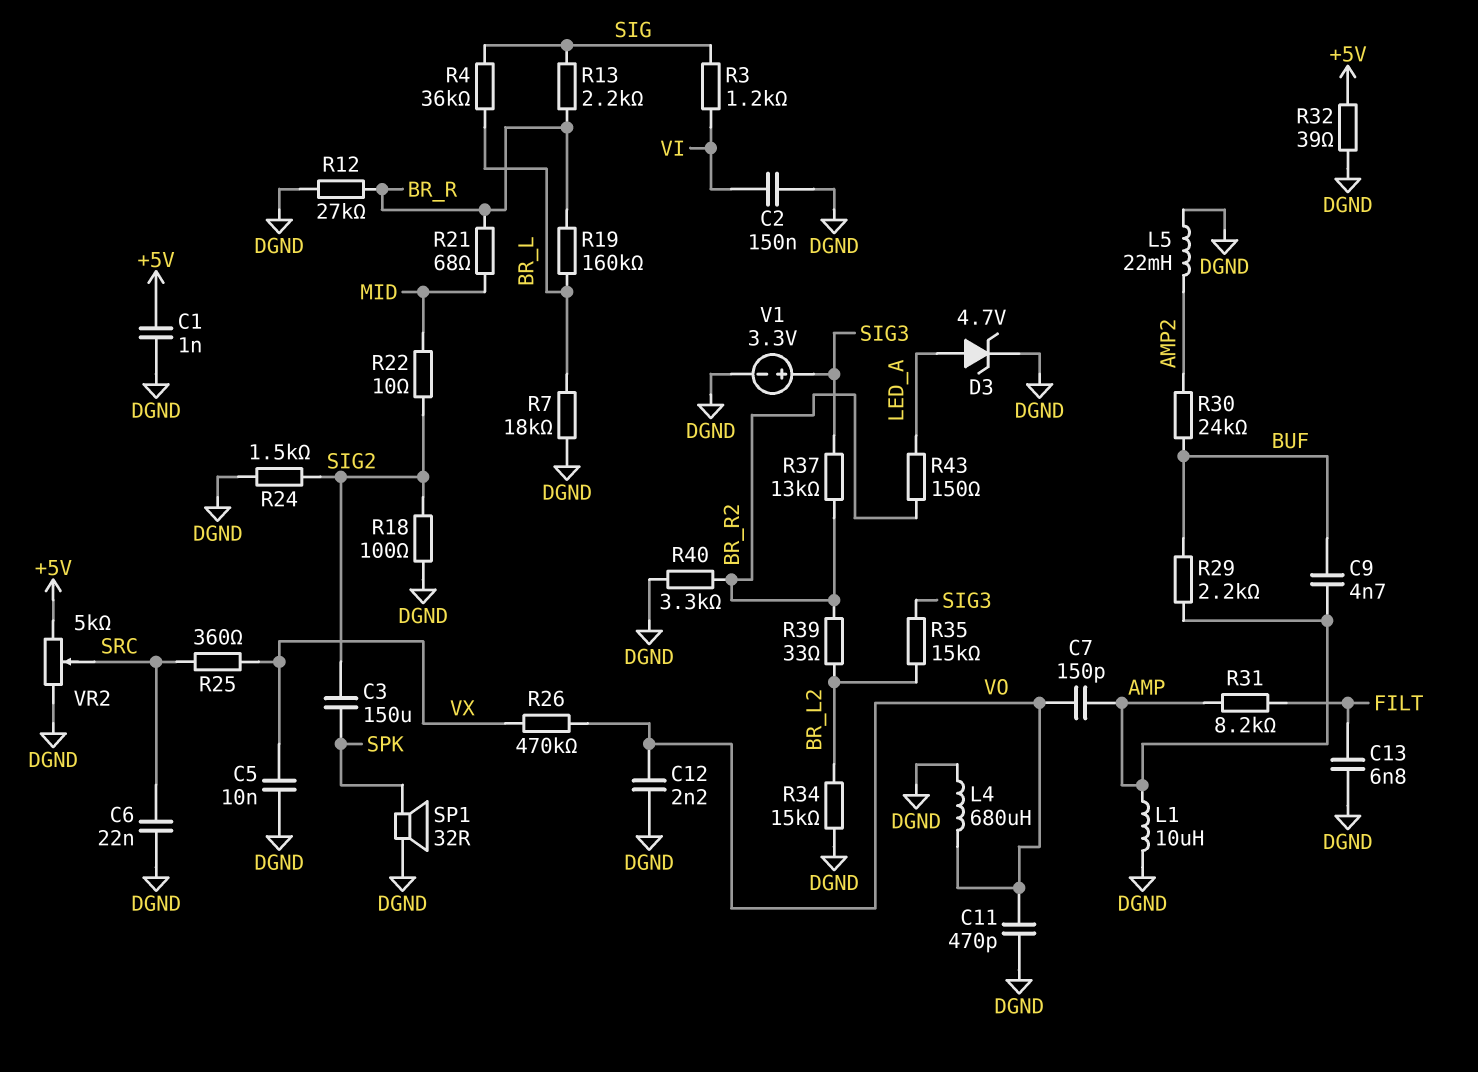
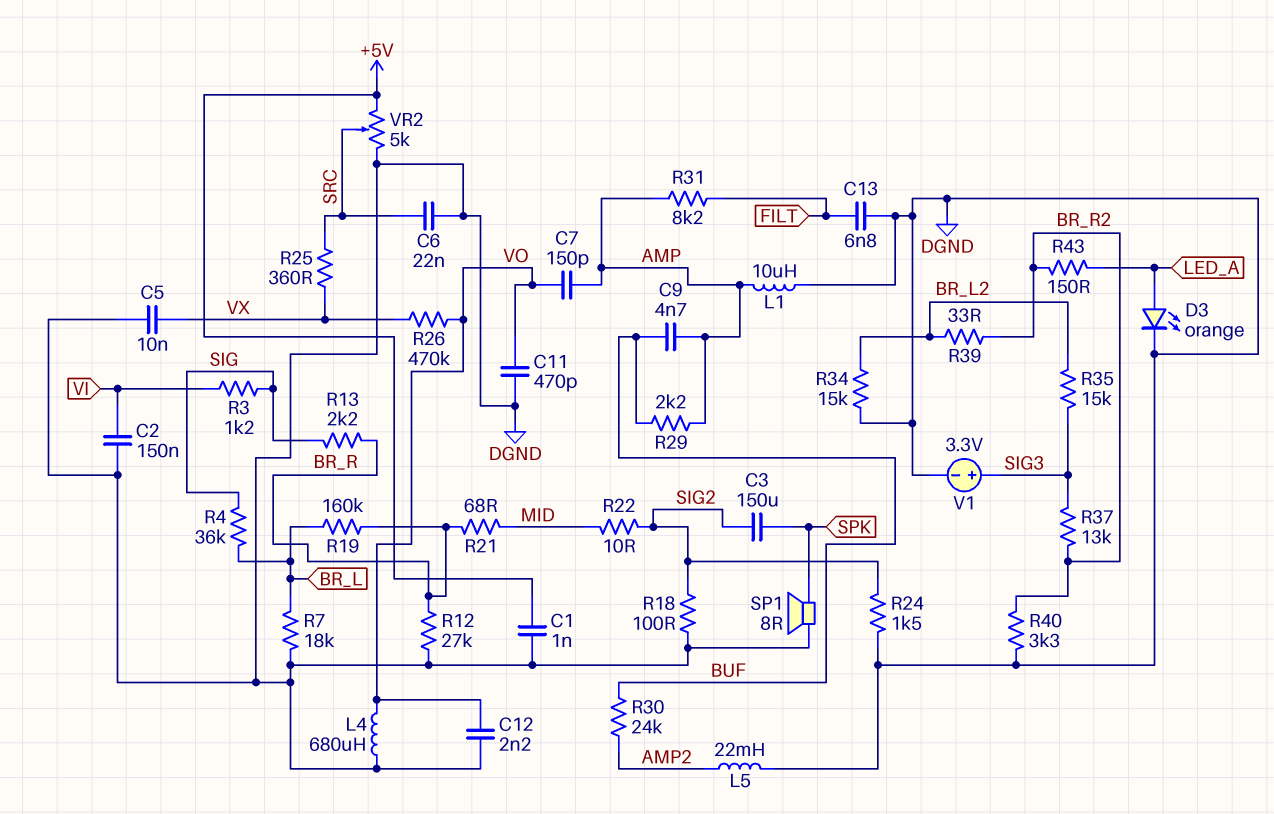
D3: zener 4.7V (A LED_A, K DGND) -> LED orange (A LED_A, K DGND)
R32: 39 (+5V, DGND) -> none
SP1: speaker 32R (DGND, SPK) -> speaker 8R (DGND, SPK)

